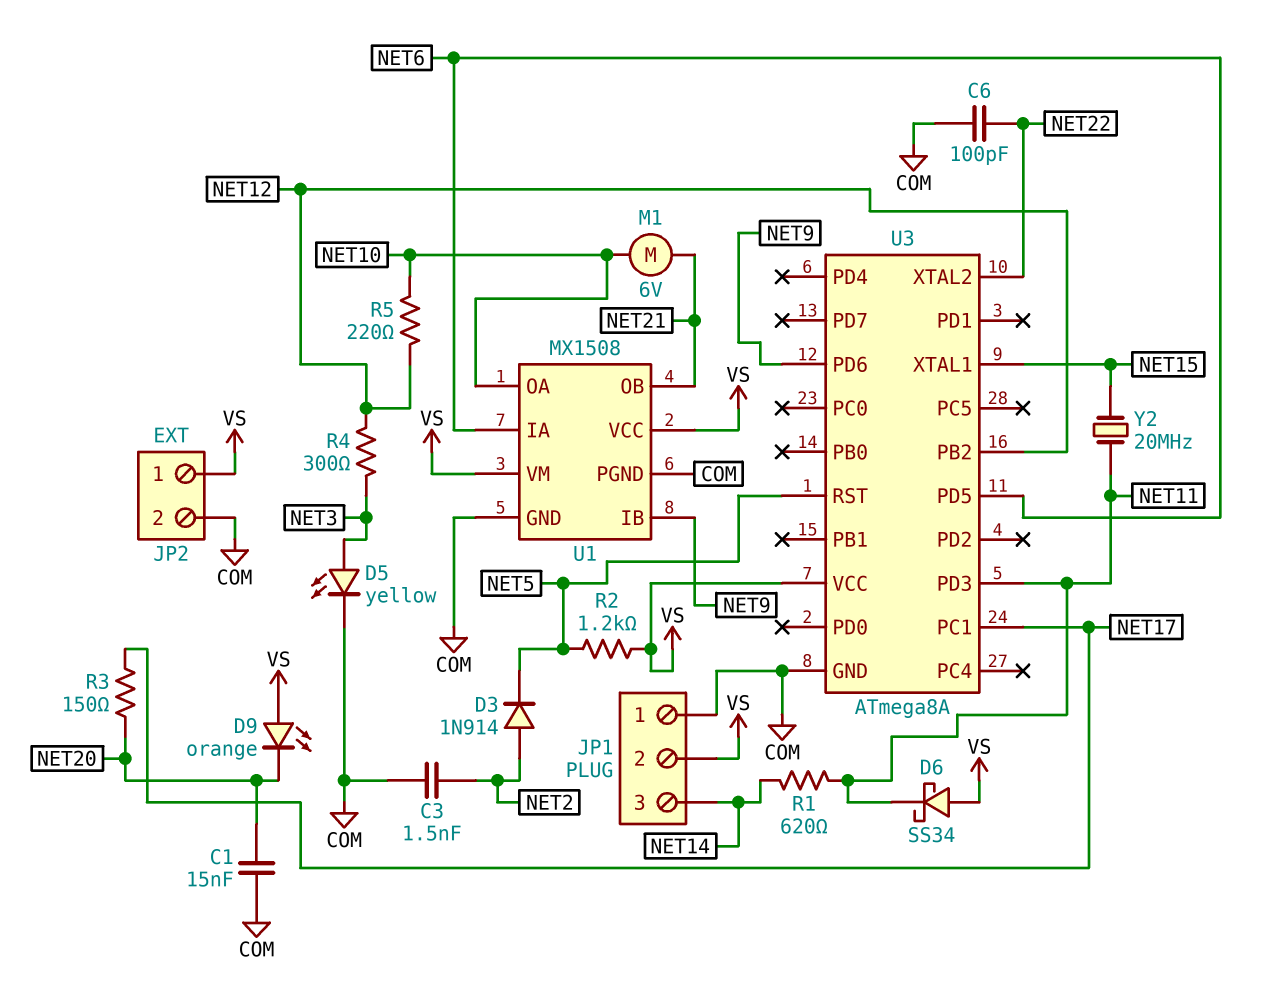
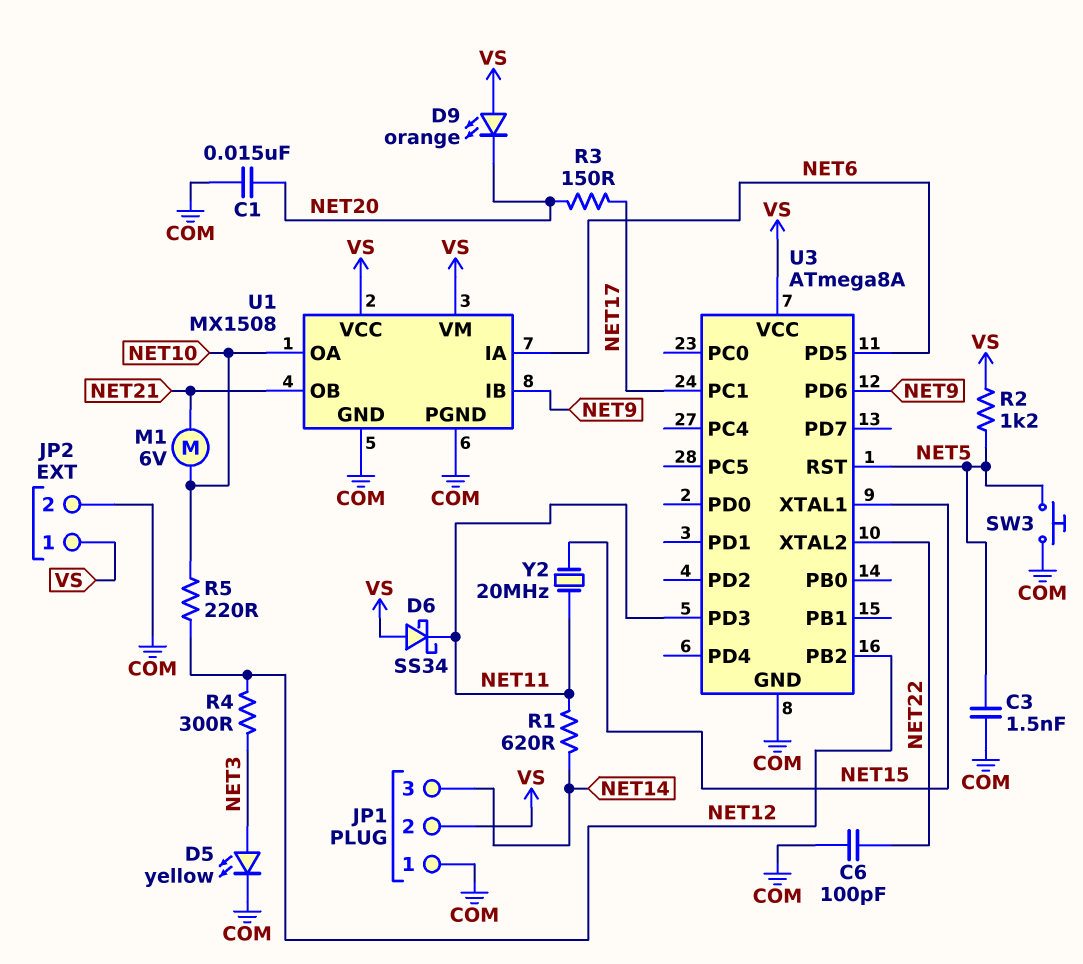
C3: 1.5nF (COM, NET2) -> 1.5nF (COM, NET5)
D3: diode 1N914 (A NET2, K NET5) -> none
SW3: none -> button (COM, NET5)

